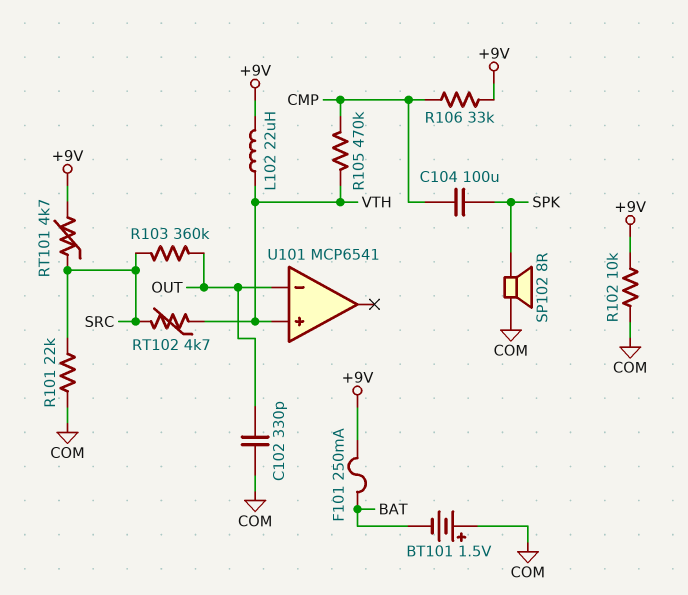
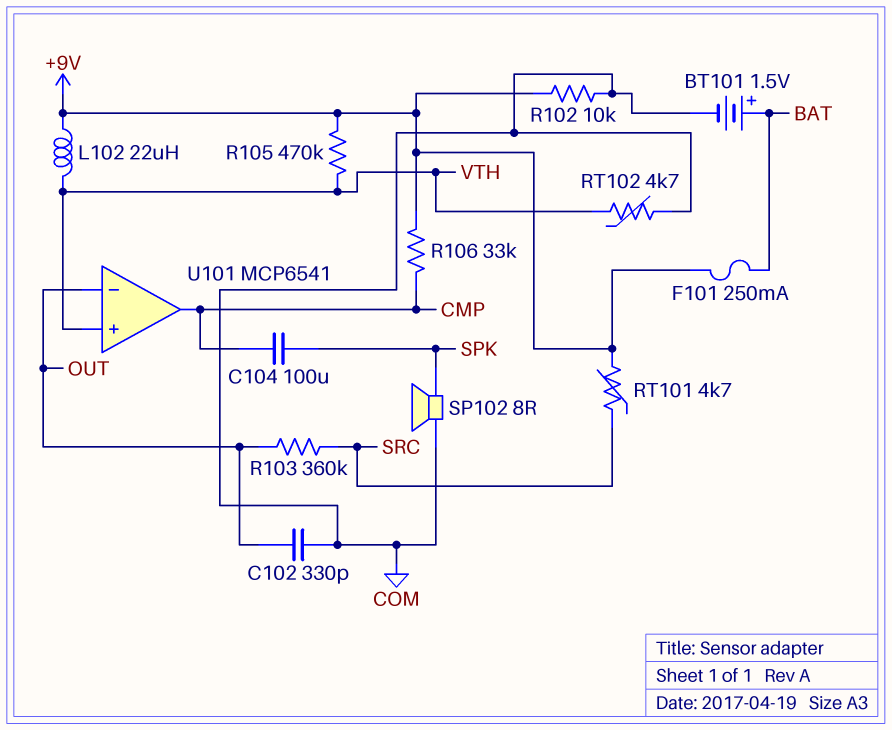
BT101: 1.5V (plus COM, minus BAT) -> 1.5V (plus BAT, minus COM)
R101: 22k (COM, SRC) -> none
R105: 470k (CMP, VTH) -> 470k (+9V, VTH)
RT102: 4.7k (SRC, VTH) -> 4.7k (COM, VTH)
U101 pin out: none -> CMP

